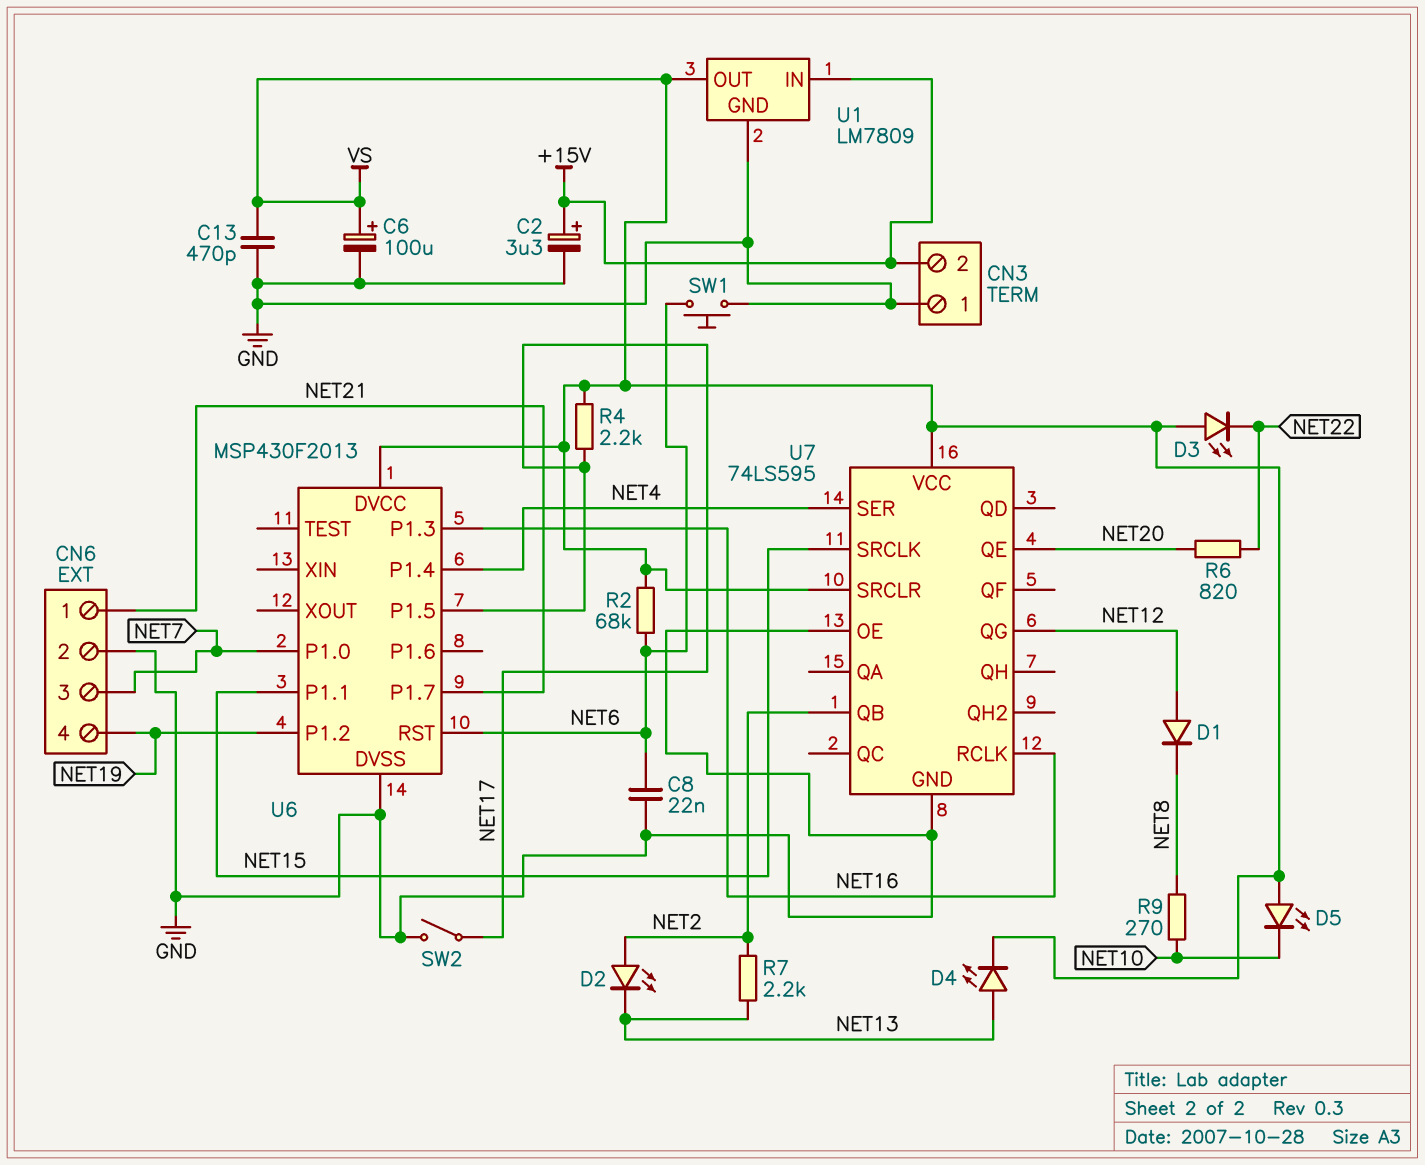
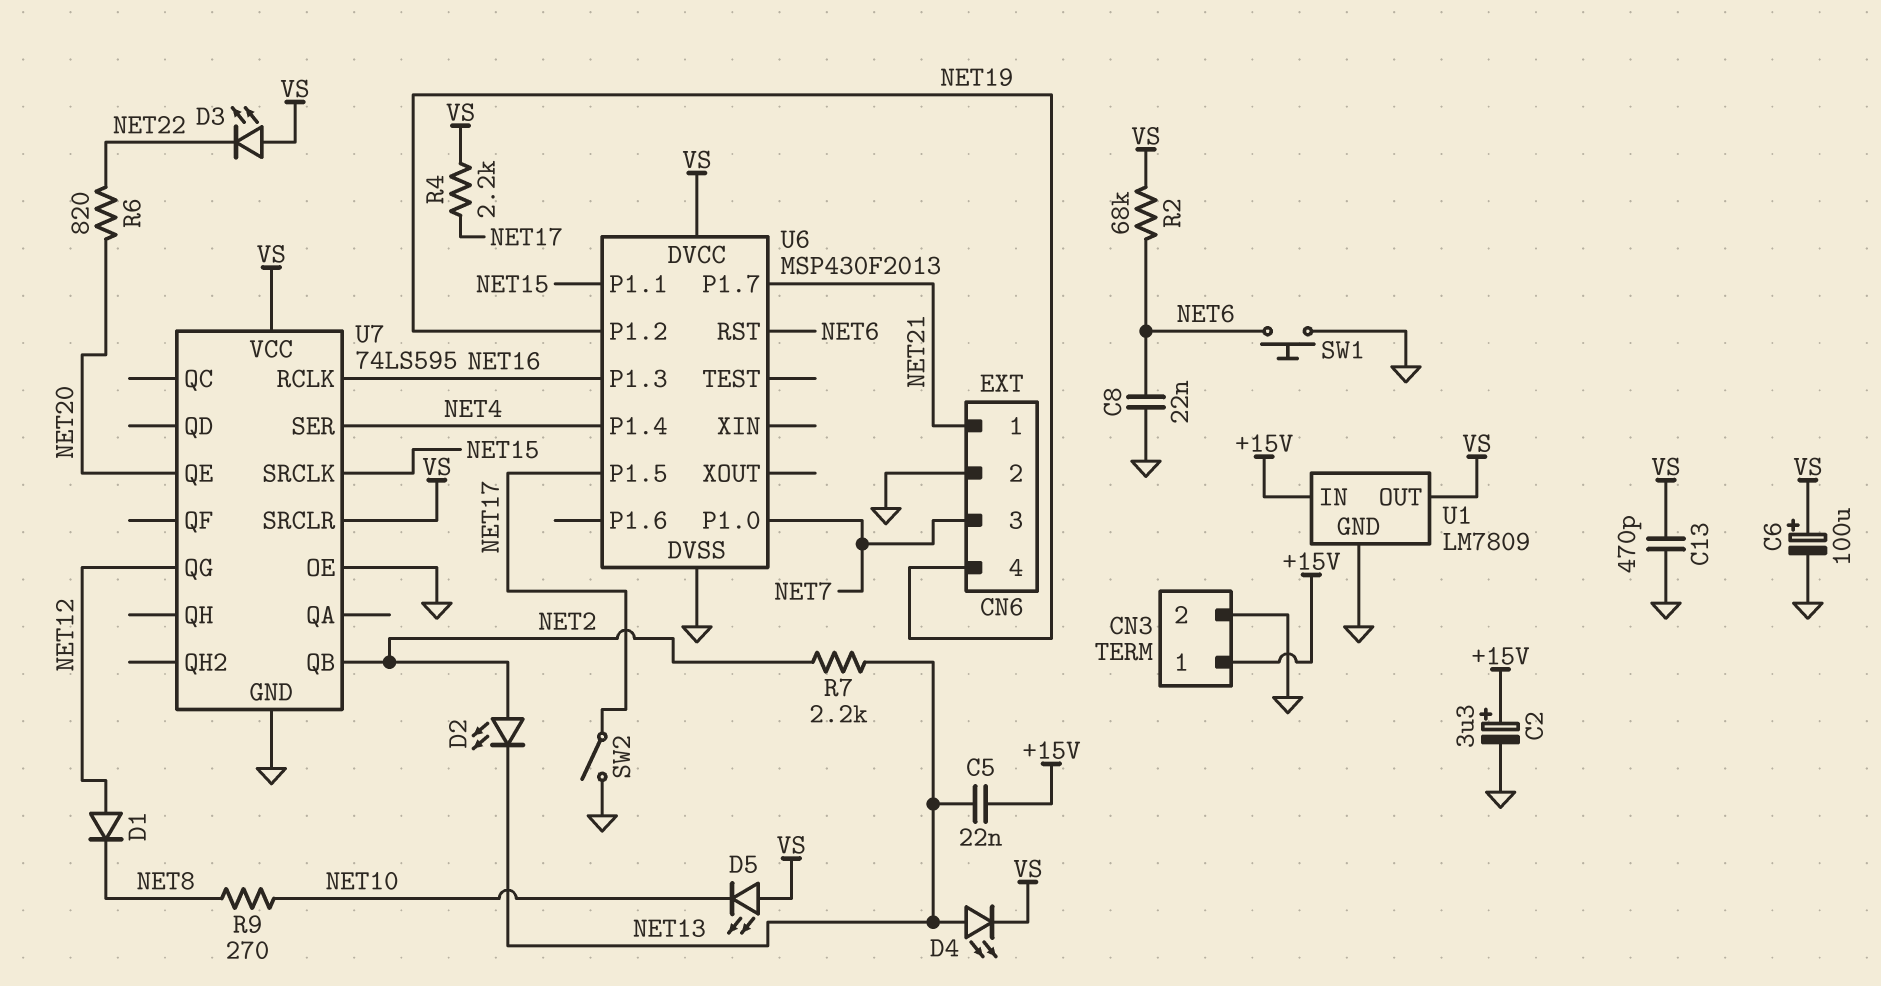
C5: none -> 22nF (+15V, NET13)
CN3 pin 1: GND -> +15V
CN3 pin 2: +15V -> GND

